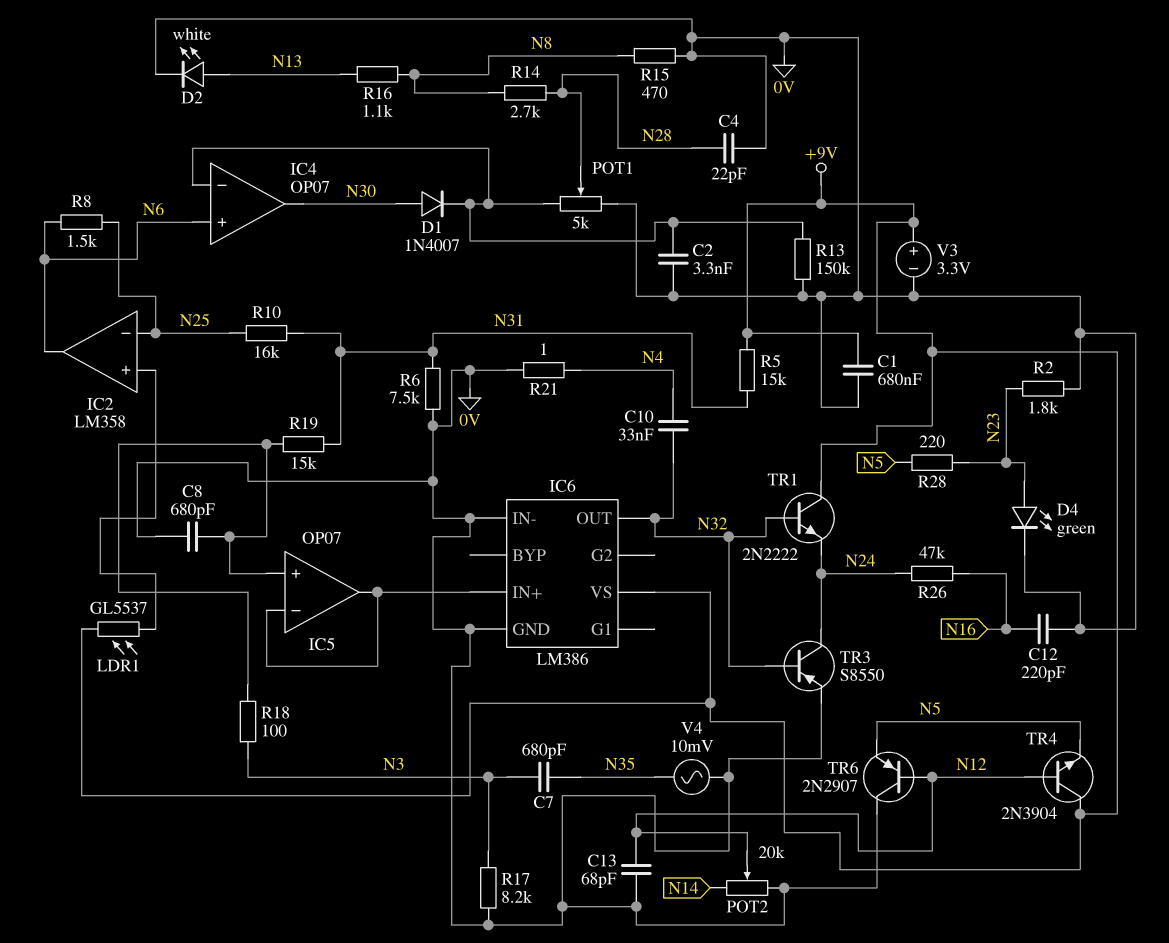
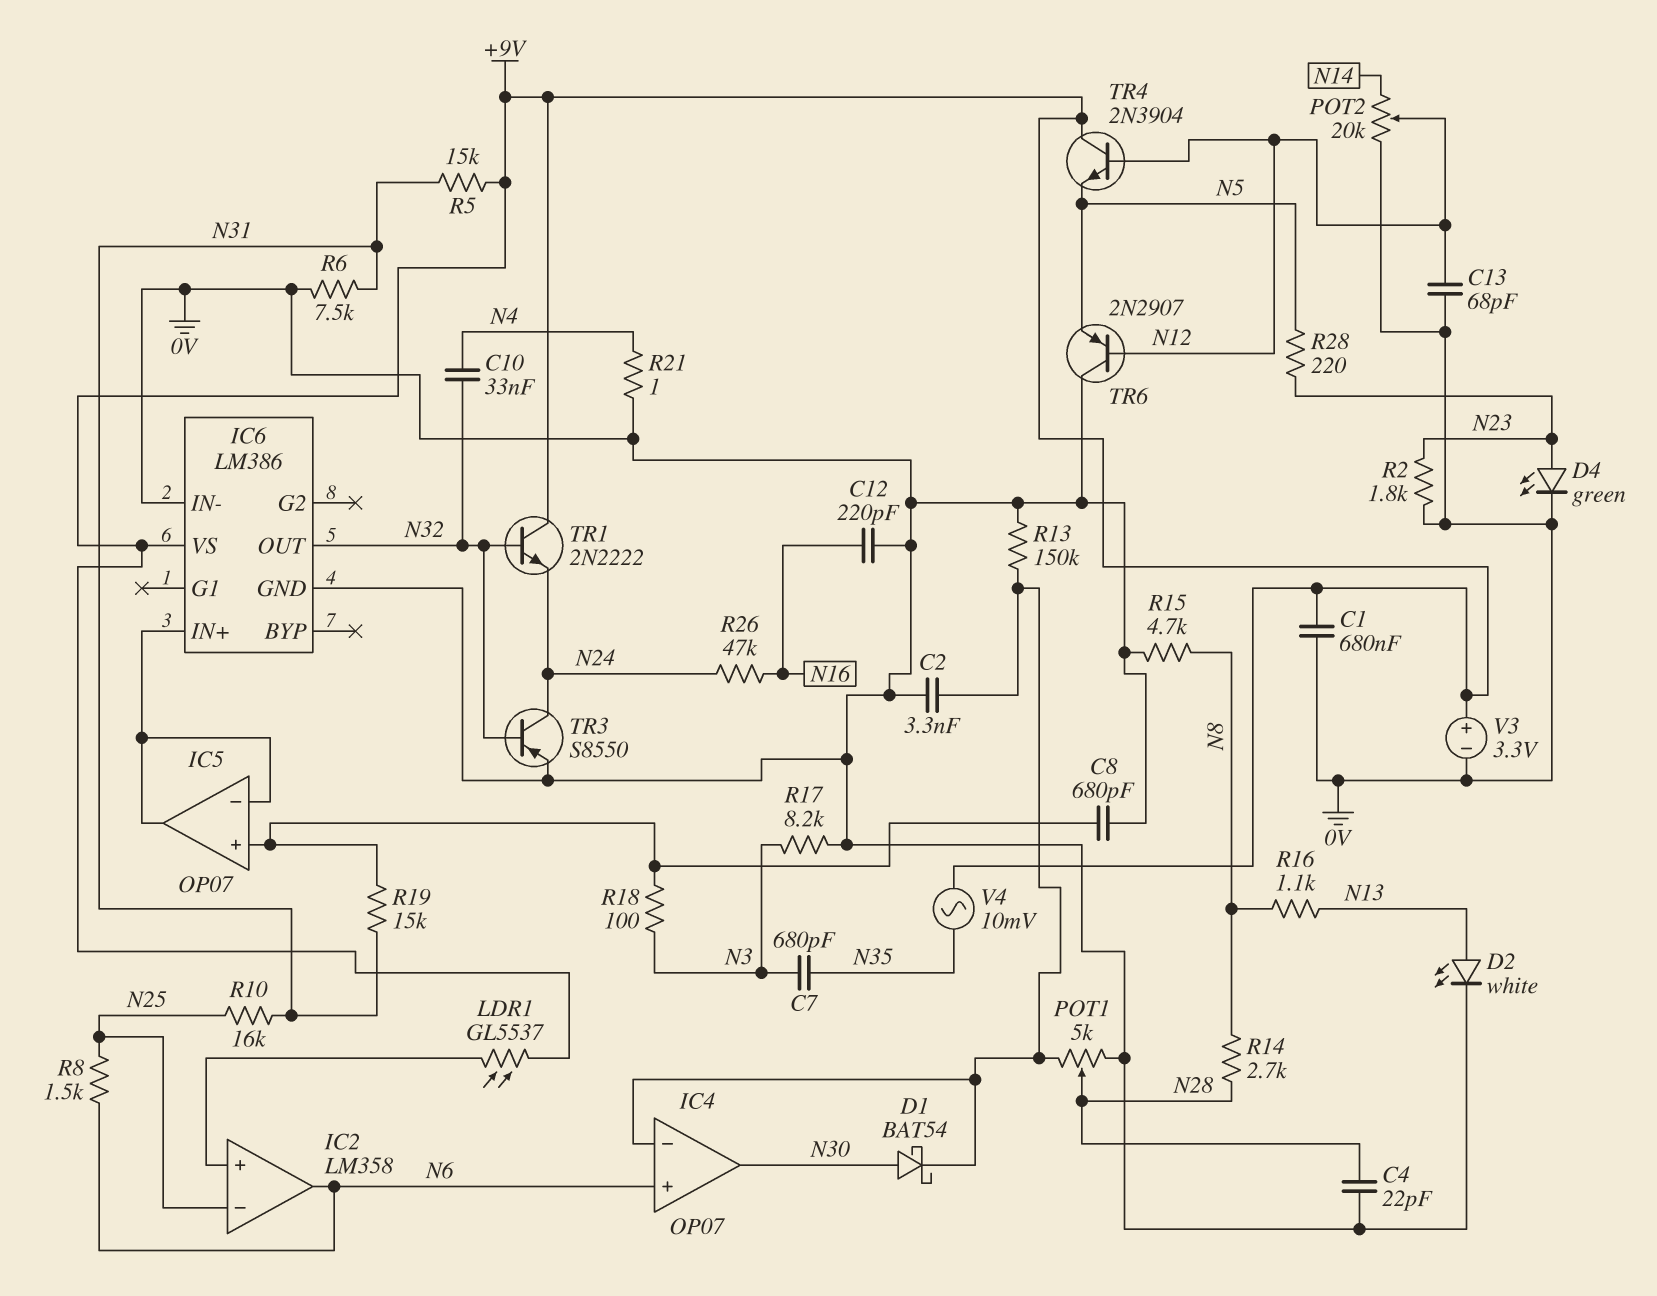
D1: diode 1N4007 (A N30, K IC4/in-) -> schottky BAT54 (A N30, K IC4/in-)
R15: 470 (0V, N8) -> 4.7k (0V, N8)
V4: AC 10mV (0V, N35) -> AC 10mV (+9V, N35)

